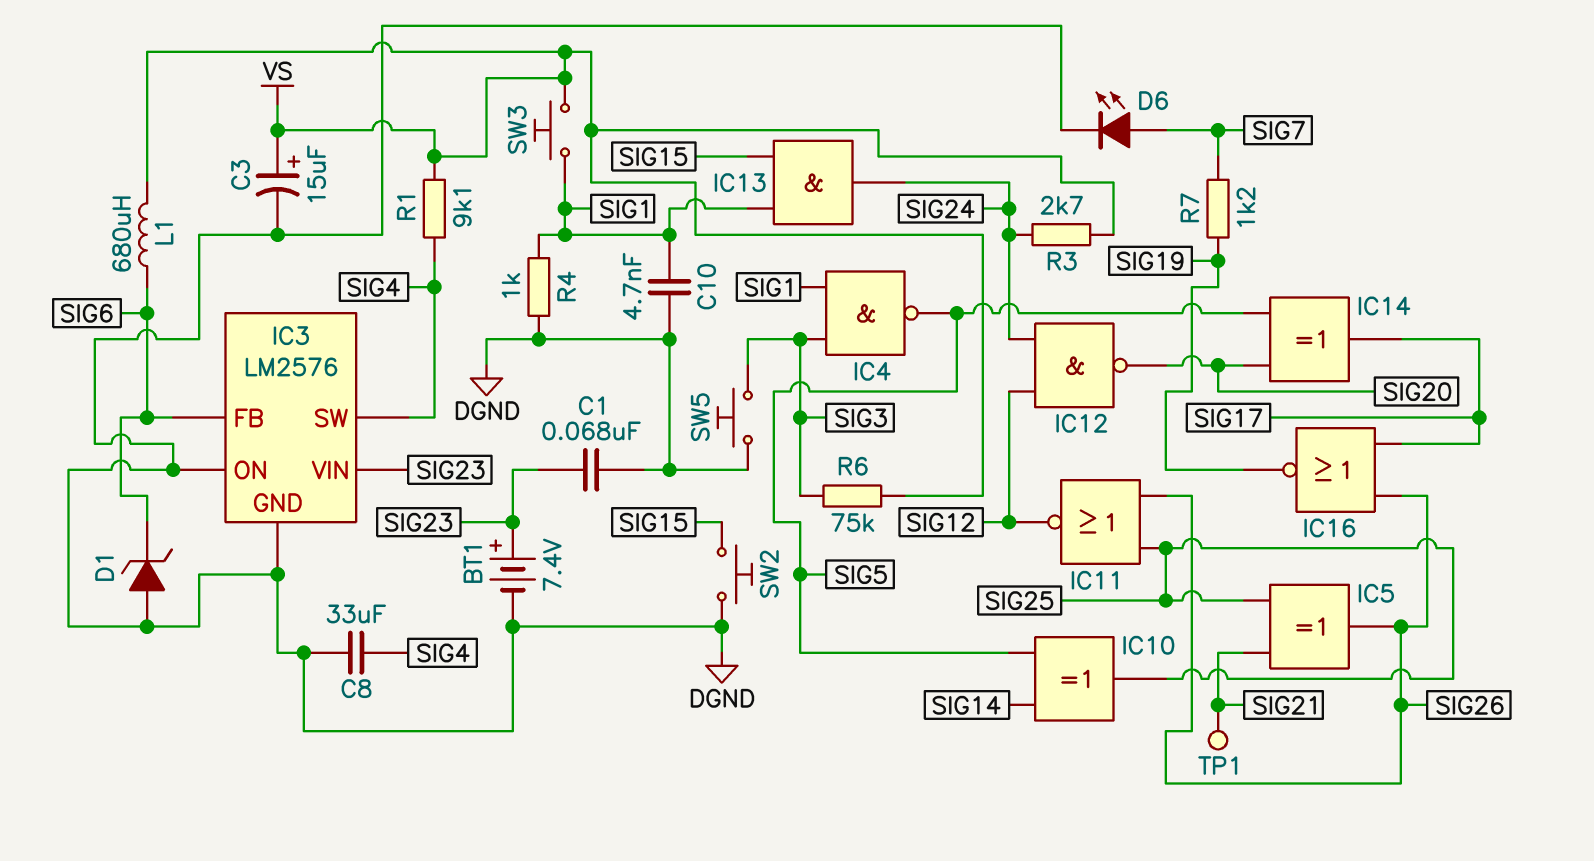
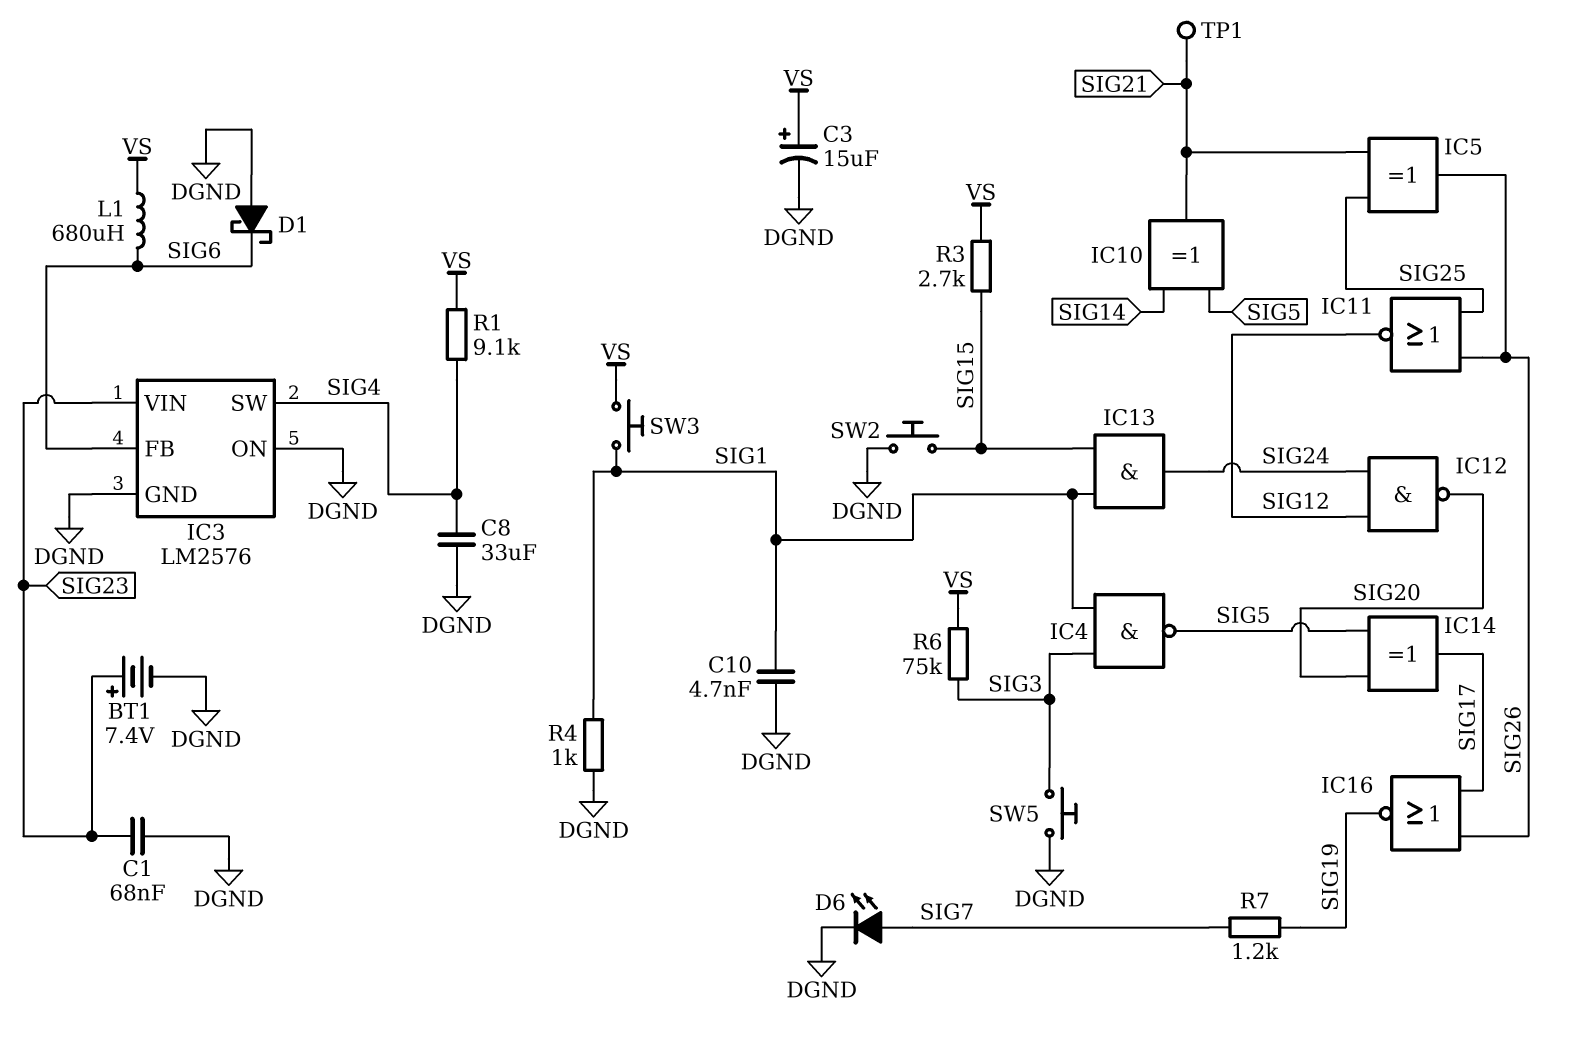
D1: zener (A DGND, K SIG6) -> schottky (A DGND, K SIG6)
IC10: XOR (in SIG5, in SIG14, out SIG25) -> XOR (in SIG5, in SIG14, out SIG21)
R3: 2.7k (SIG24, VS) -> 2.7k (SIG15, VS)

